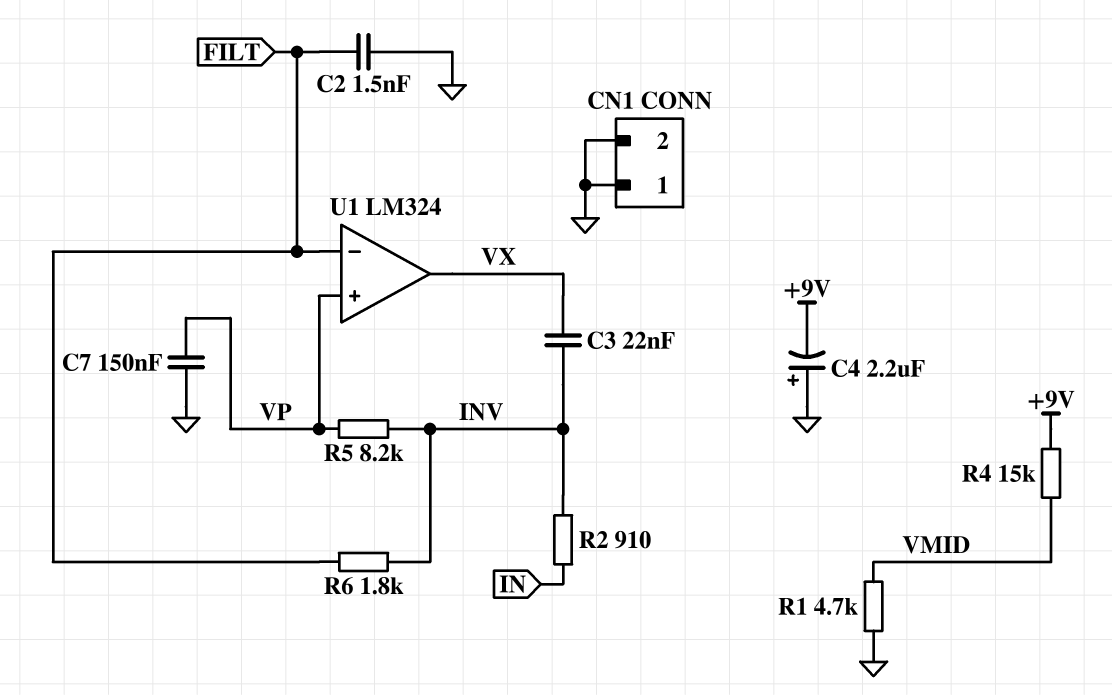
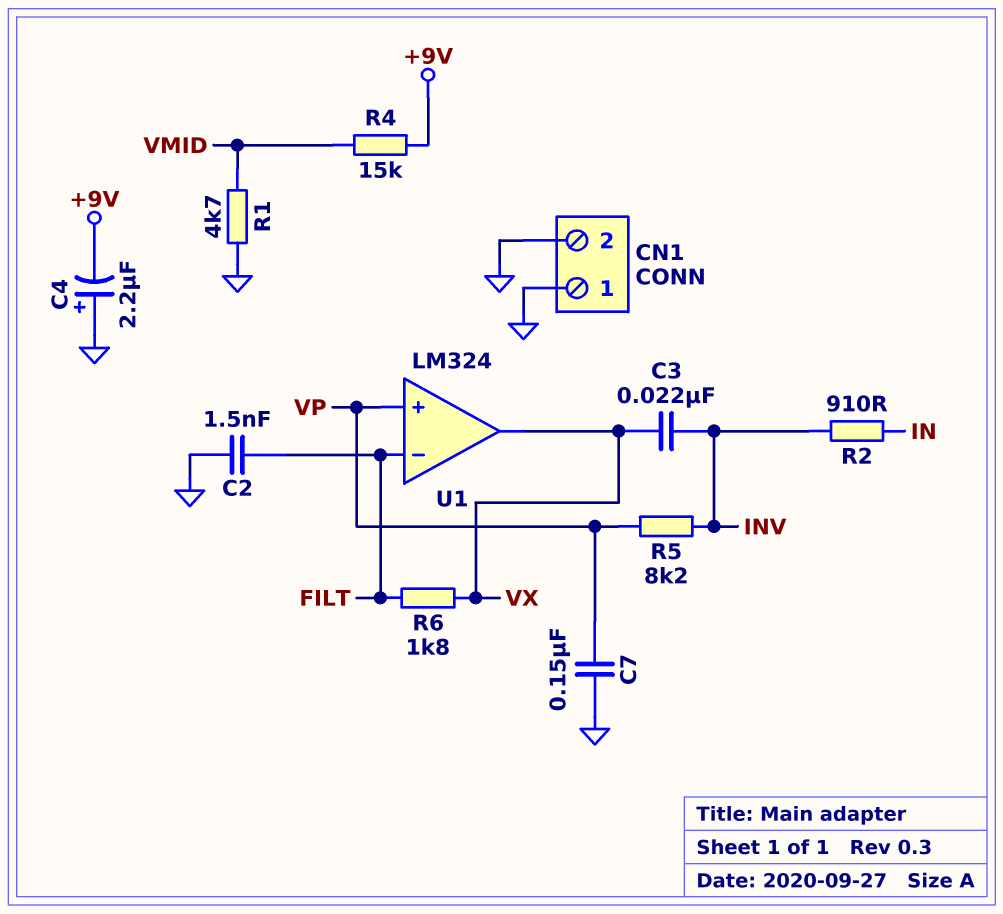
R6: 1.8k (FILT, INV) -> 1.8k (FILT, VX)

